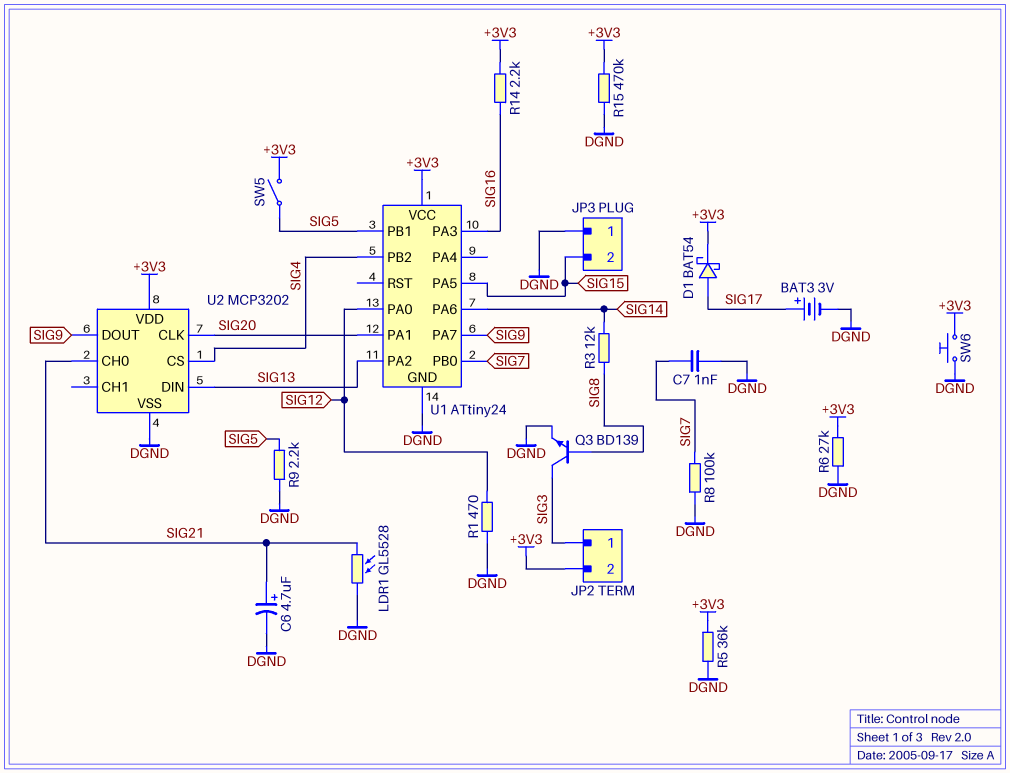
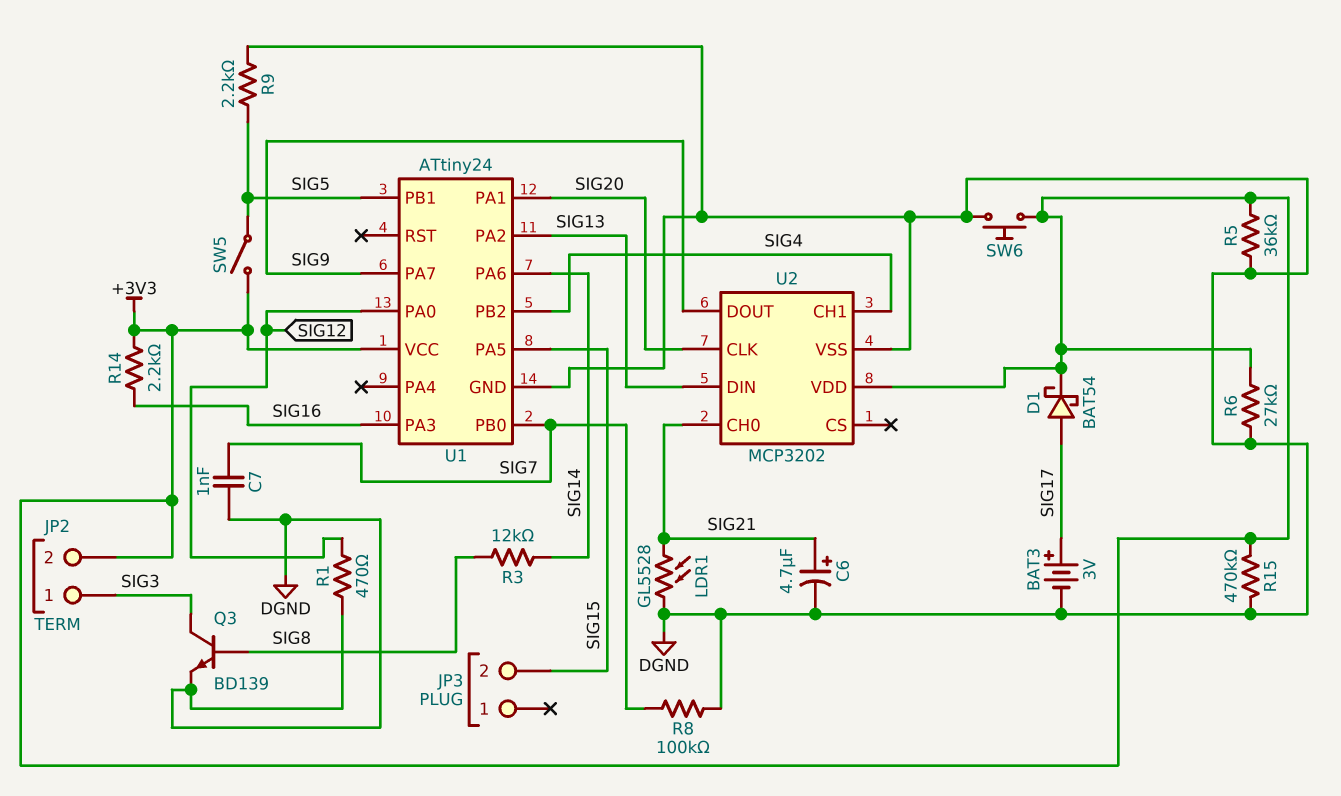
JP3 pin 1: DGND -> none
U2 pin CH1: none -> SIG4
U2 pin CS: SIG4 -> none

